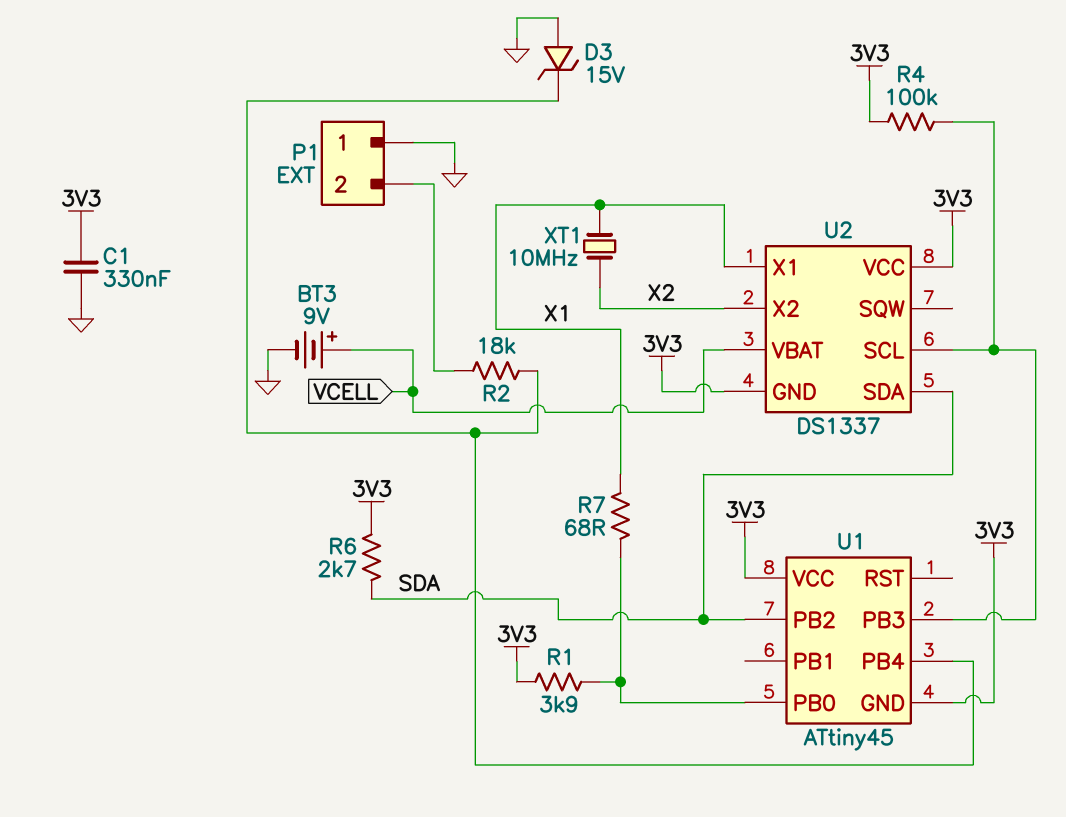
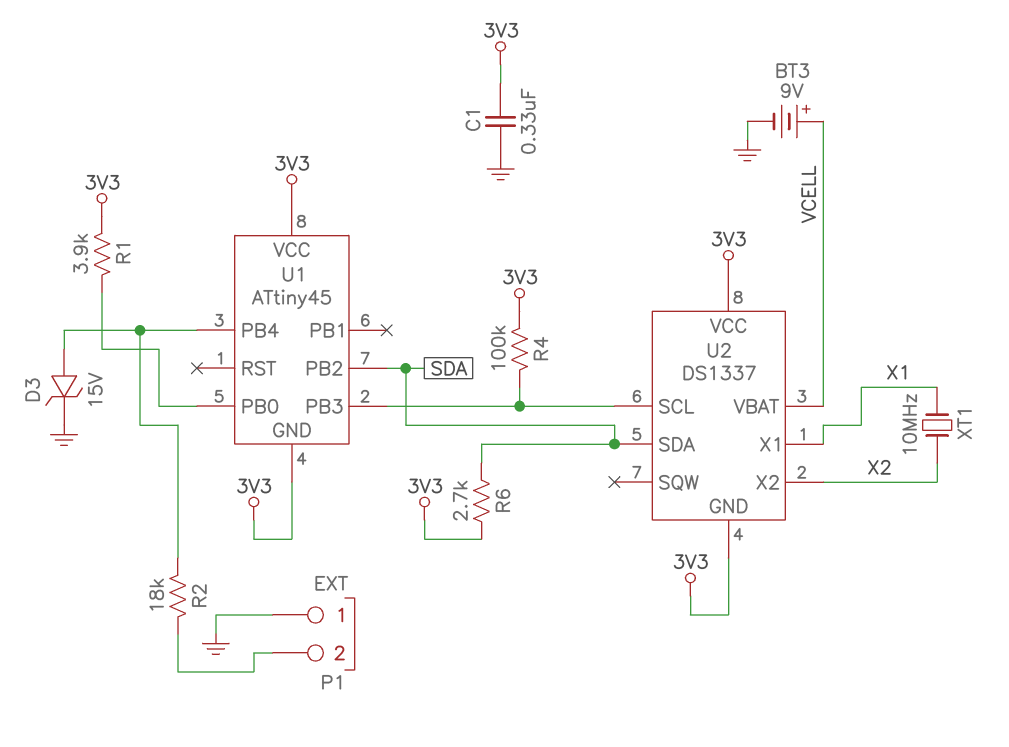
D3: zener 15V (A GND, K U1/PB4) -> zener 15V (A U1/PB4, K GND)
R7: 68 (U1/PB0, X1) -> none

